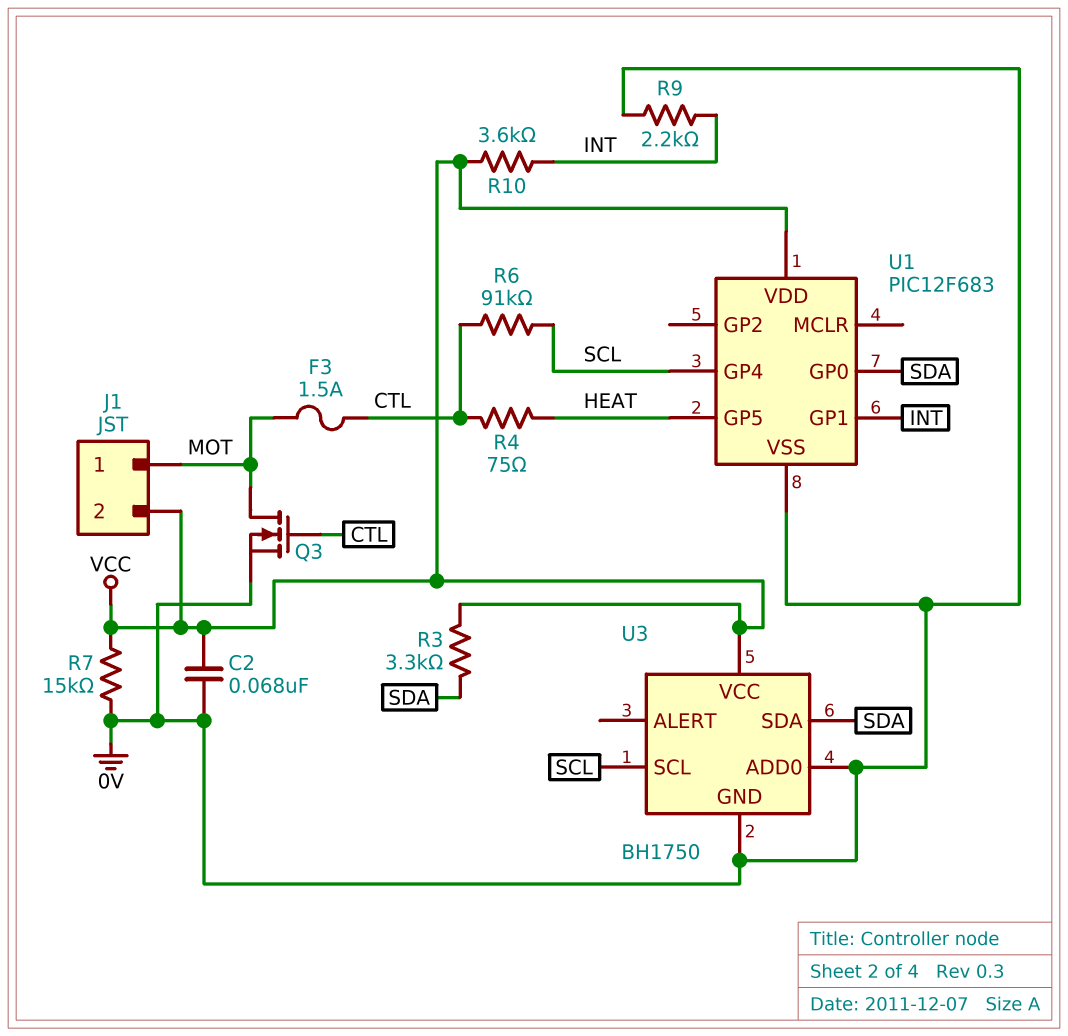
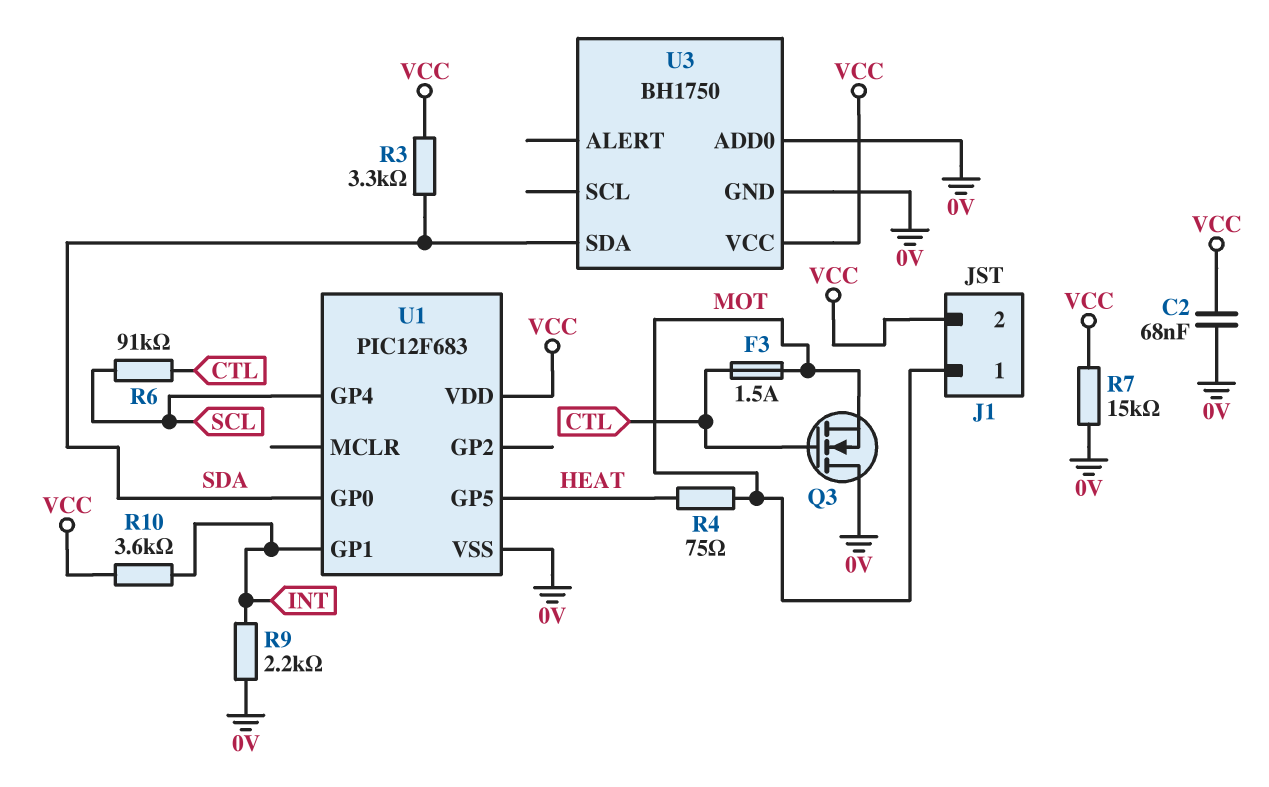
Q3: NMOS (G CTL, D MOT, S 0V) -> NMOS (G CTL, D 0V, S MOT)
R4: 75 (CTL, HEAT) -> 75 (HEAT, MOT)
U3 pin SCL: SCL -> none

